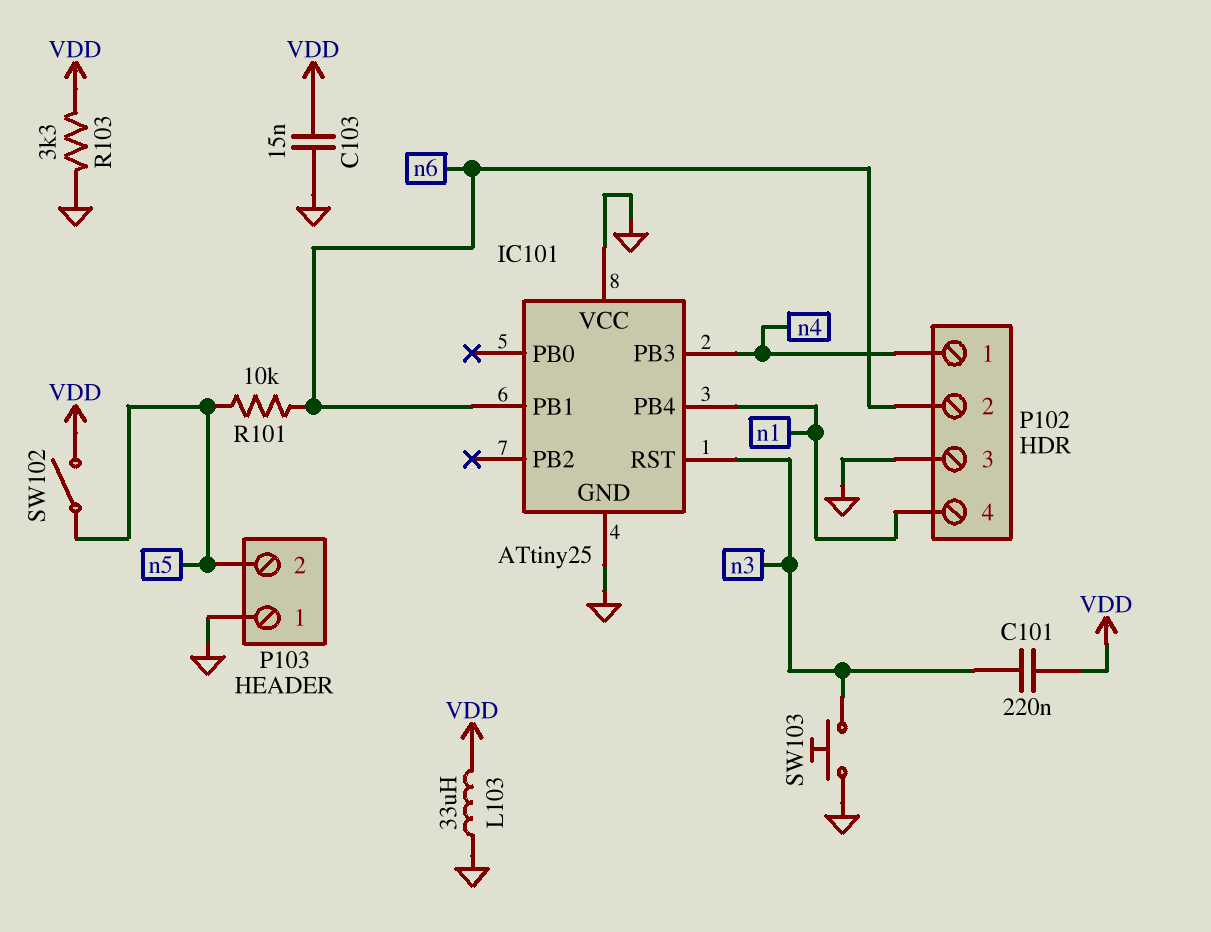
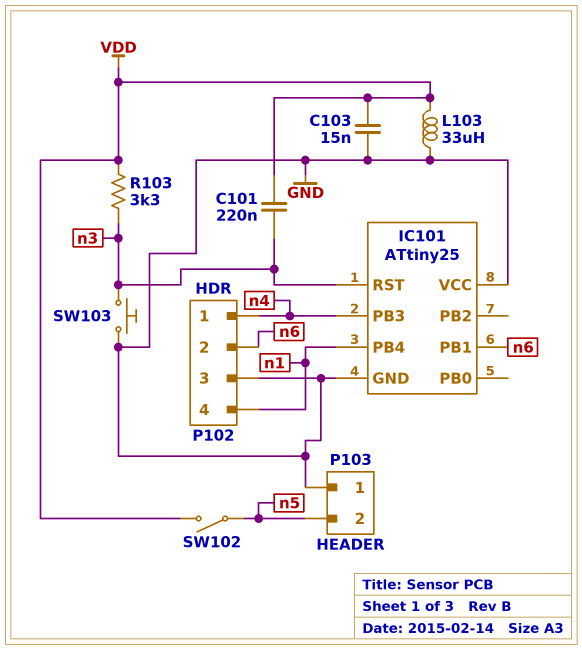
R101: 10k (n5, n6) -> none
R103: 3.3k (GND, VDD) -> 3.3k (VDD, n3)

